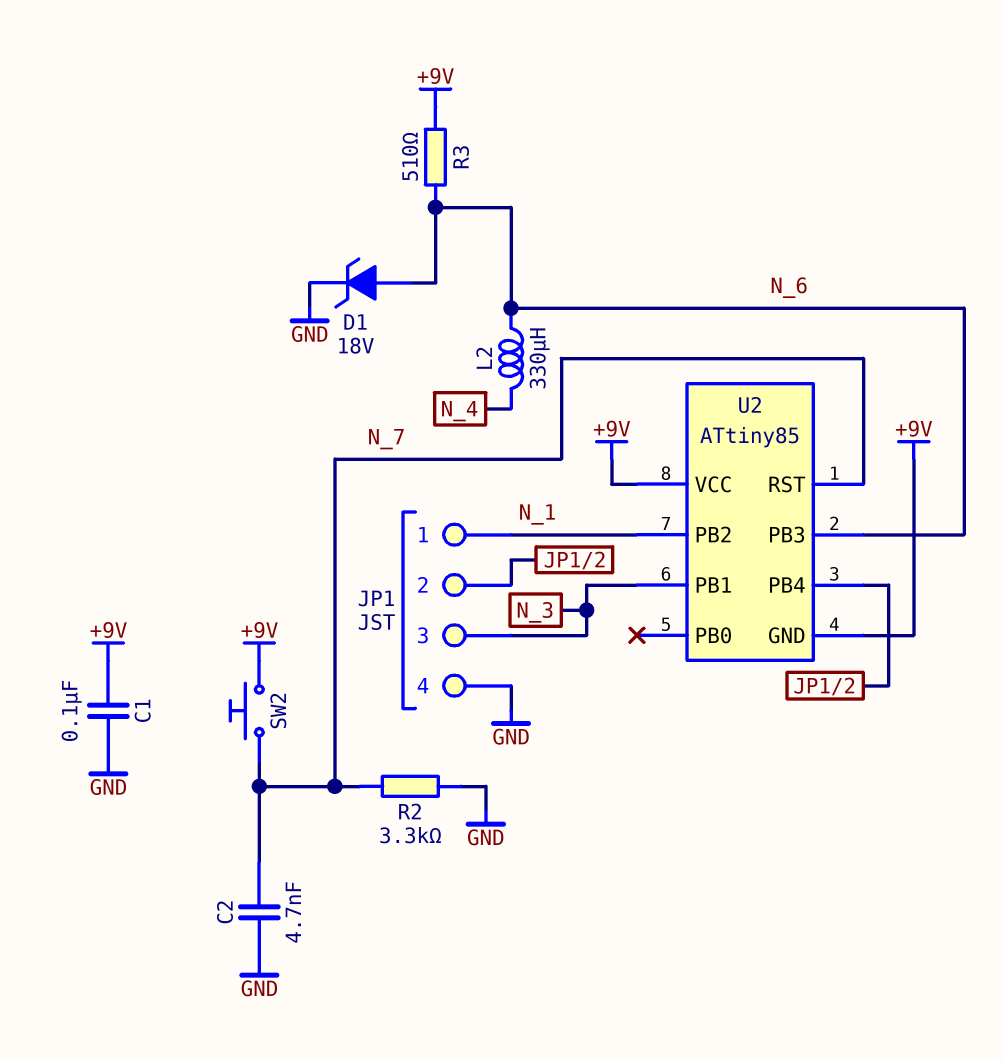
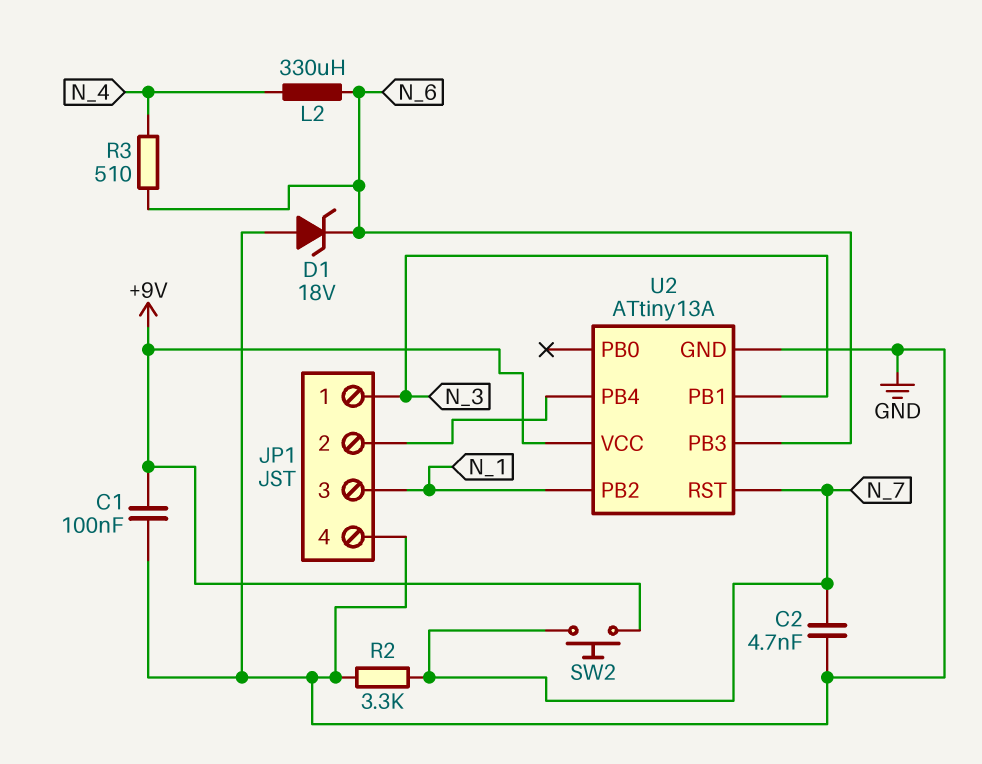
D1: zener 18V (A N_6, K GND) -> zener 18V (A GND, K N_6)
JP1 pin 1: N_1 -> N_3
JP1 pin 3: N_3 -> N_1
R3: 510 (+9V, N_6) -> 510 (N_4, N_6)
U2: ATtiny85 -> ATtiny13A
U2 pin GND: +9V -> GND

